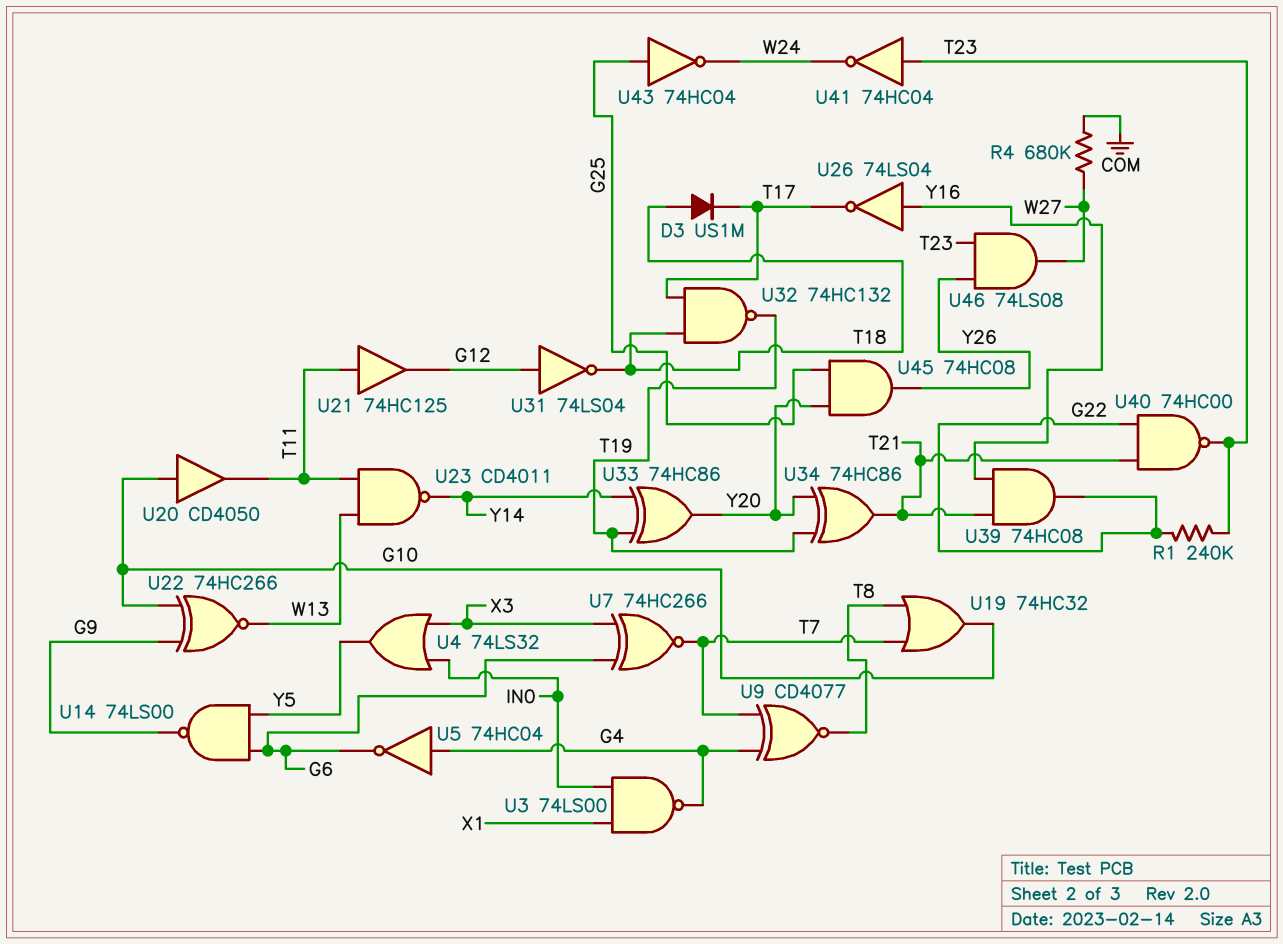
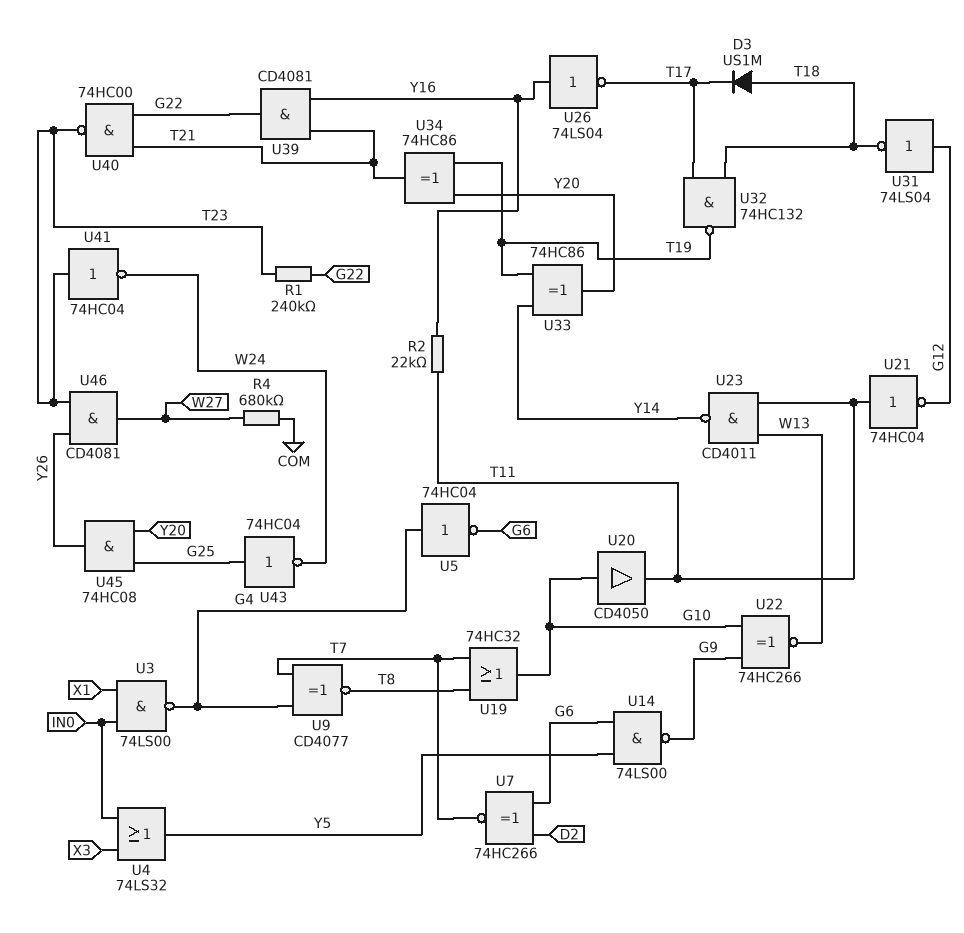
R2: none -> 22k (T11, Y16)
U7: XNOR 74HC266 (in G6, in X3, out T7) -> XNOR 74HC266 (in D2, in G6, out T7)
U21: buffer 74HC125 (in T11, out G12) -> NOT 74HC04 (in T11, out G12)
U39: AND 74HC08 (in T21, in Y16, out G22) -> AND CD4081 (in T21, in Y16, out G22)
U46: AND 74LS08 (in T23, in Y26, out W27) -> AND CD4081 (in T23, in Y26, out W27)

